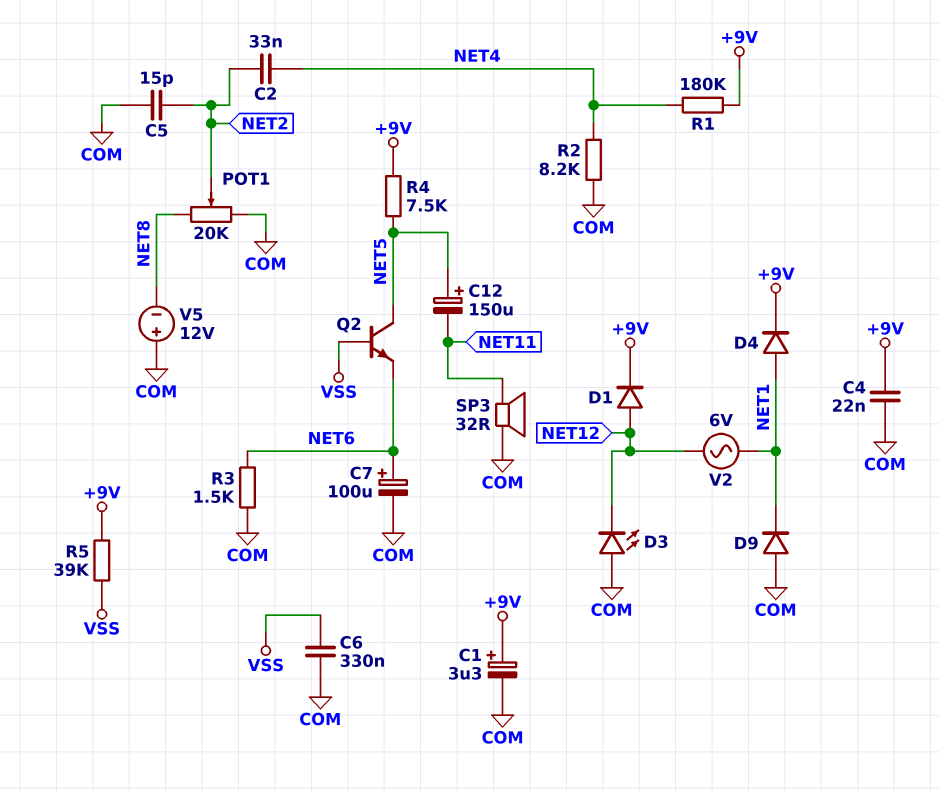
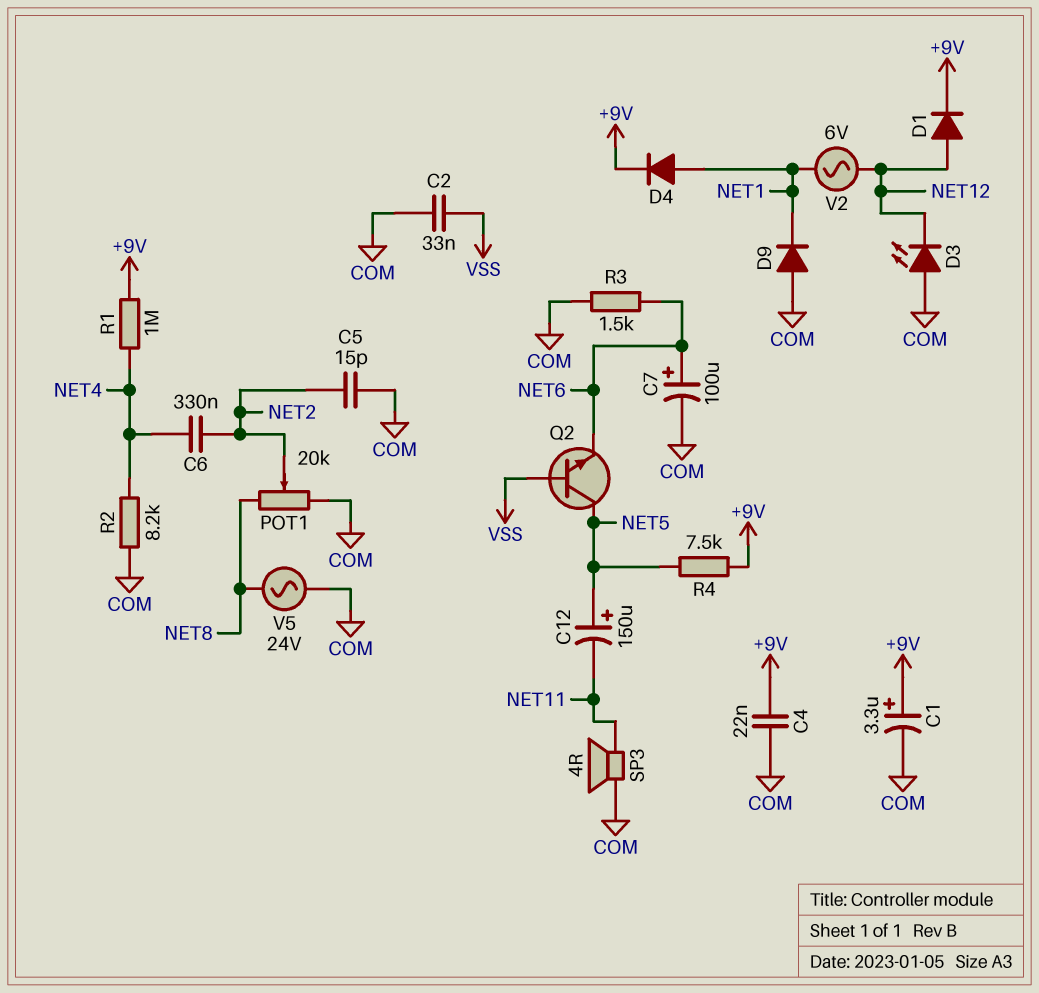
C2: 33nF (NET2, NET4) -> 33nF (COM, VSS)
C6: 330nF (COM, VSS) -> 330nF (NET2, NET4)
R1: 180k (+9V, NET4) -> 1M (+9V, NET4)
R5: 39k (+9V, VSS) -> none
SP3: speaker 32R (COM, NET11) -> speaker 4R (COM, NET11)
V5: 12V (plus COM, minus NET8) -> AC 24V (COM, NET8)

